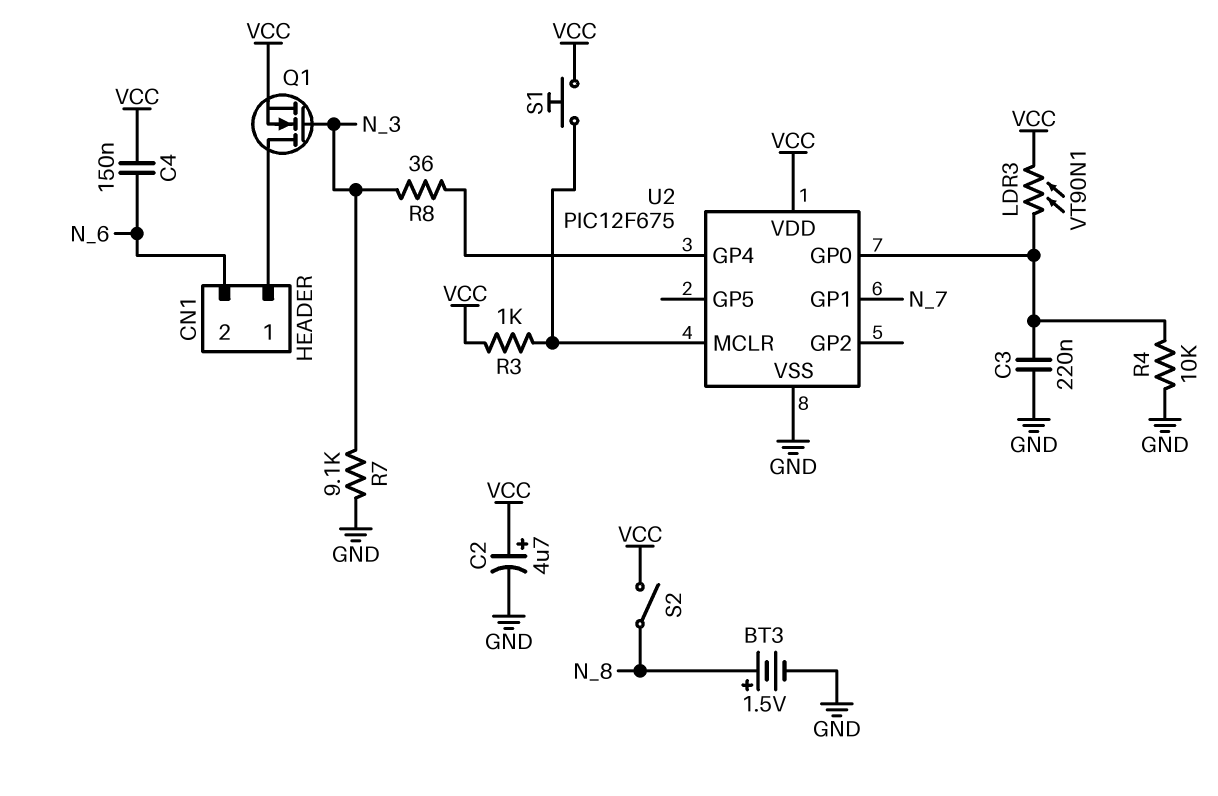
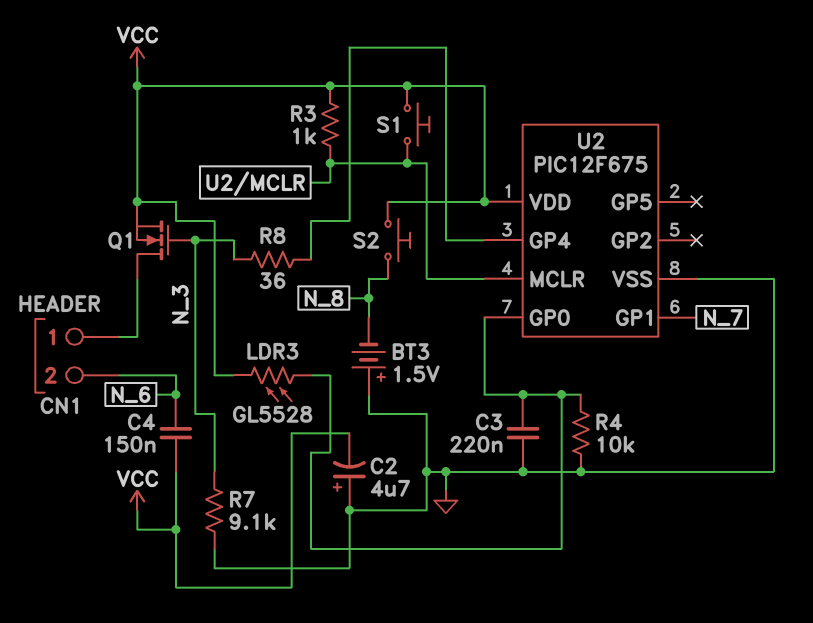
BT3: 1.5V (plus N_8, minus GND) -> 1.5V (plus GND, minus N_8)
C2: 4.7uF (plus VCC, minus GND) -> 4.7uF (plus GND, minus VCC)
LDR3: VT90N1 (U2/GP0, VCC) -> GL5528 (U2/GP0, VCC)
S2: switch (N_8, VCC) -> button (N_8, VCC)

